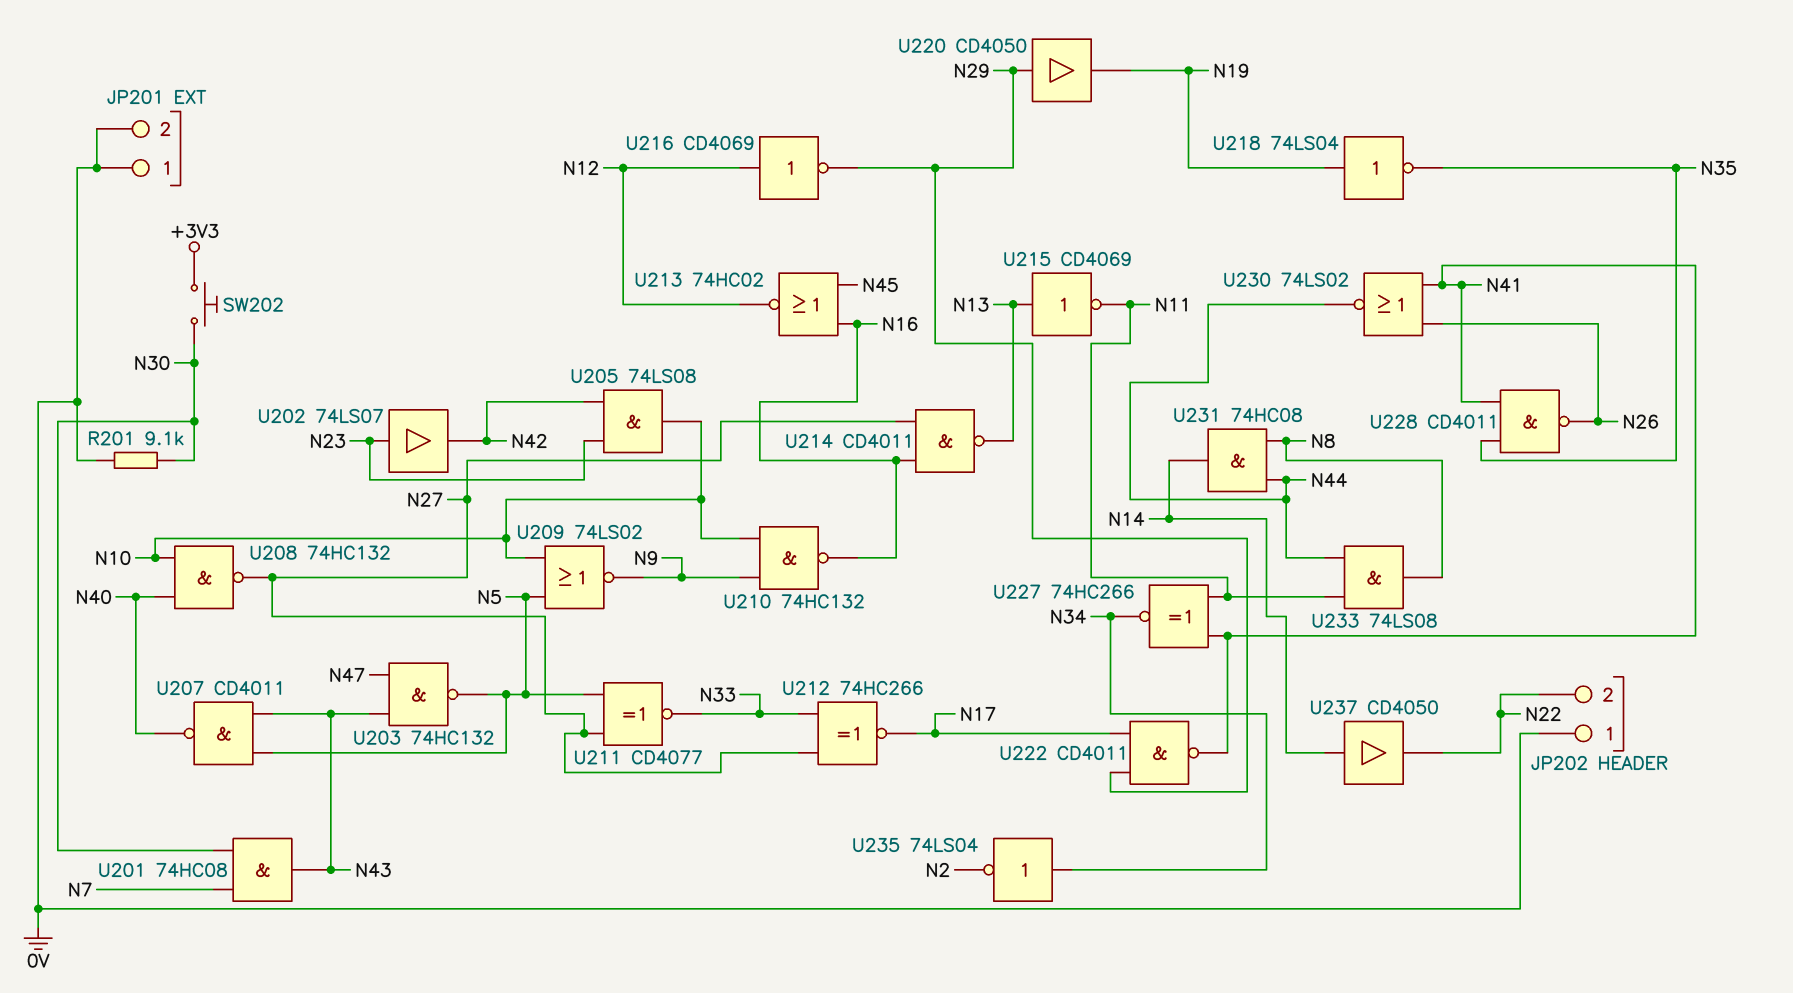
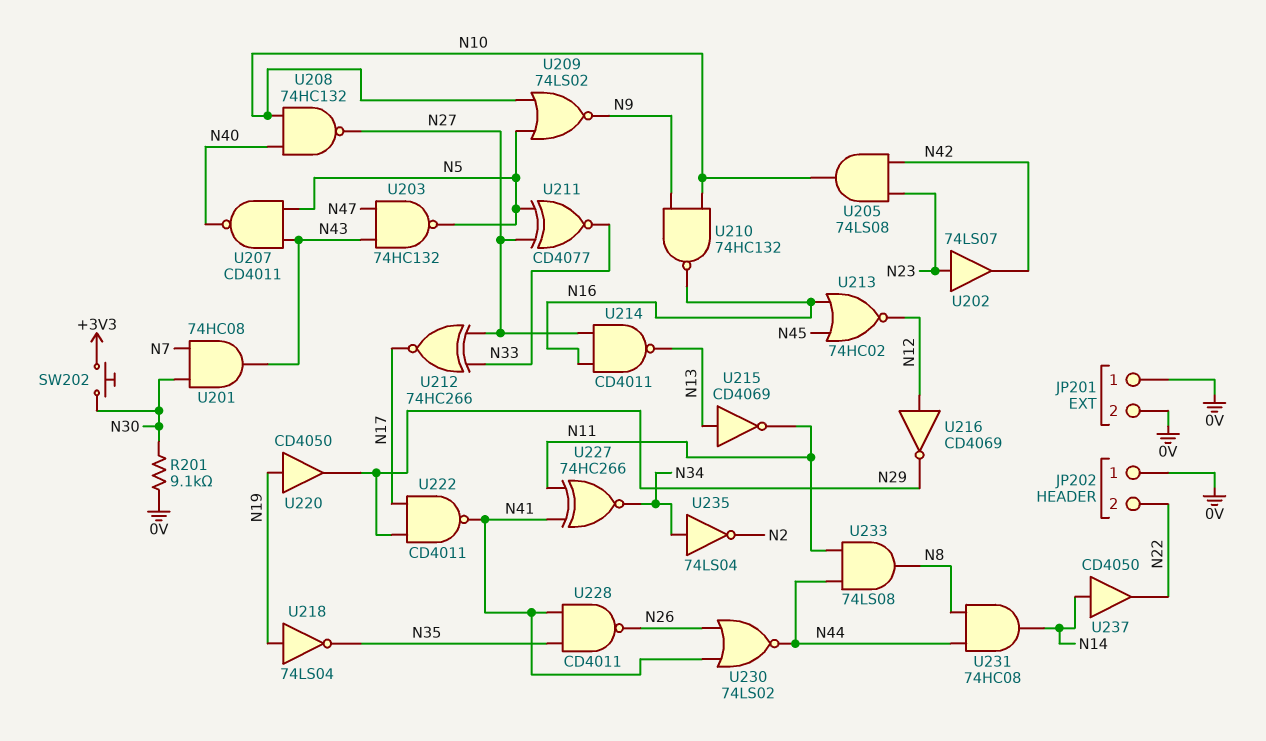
U220: buffer CD4050 (in N29, out N19) -> buffer CD4050 (in N19, out N29)

